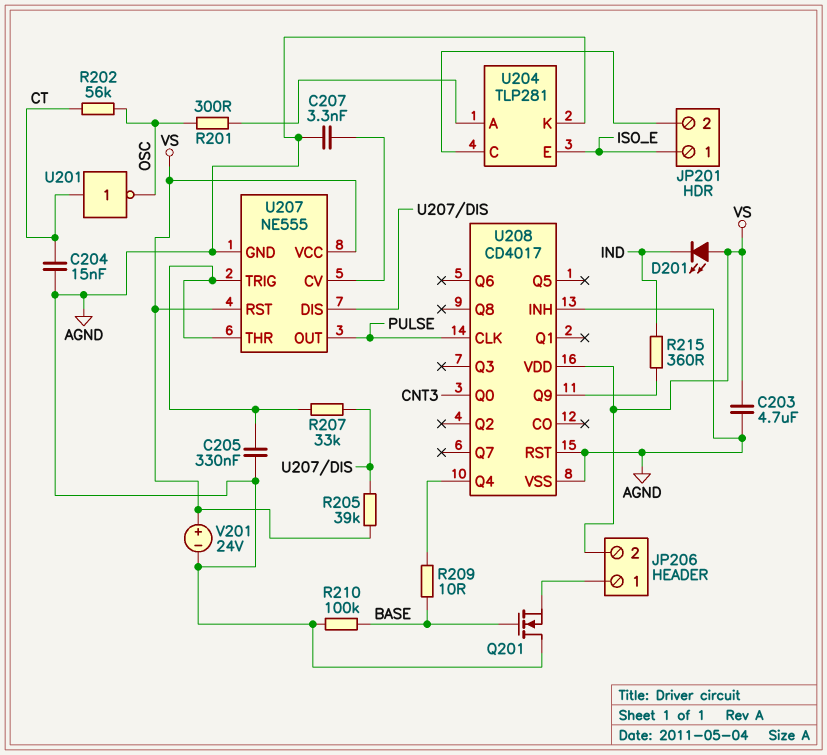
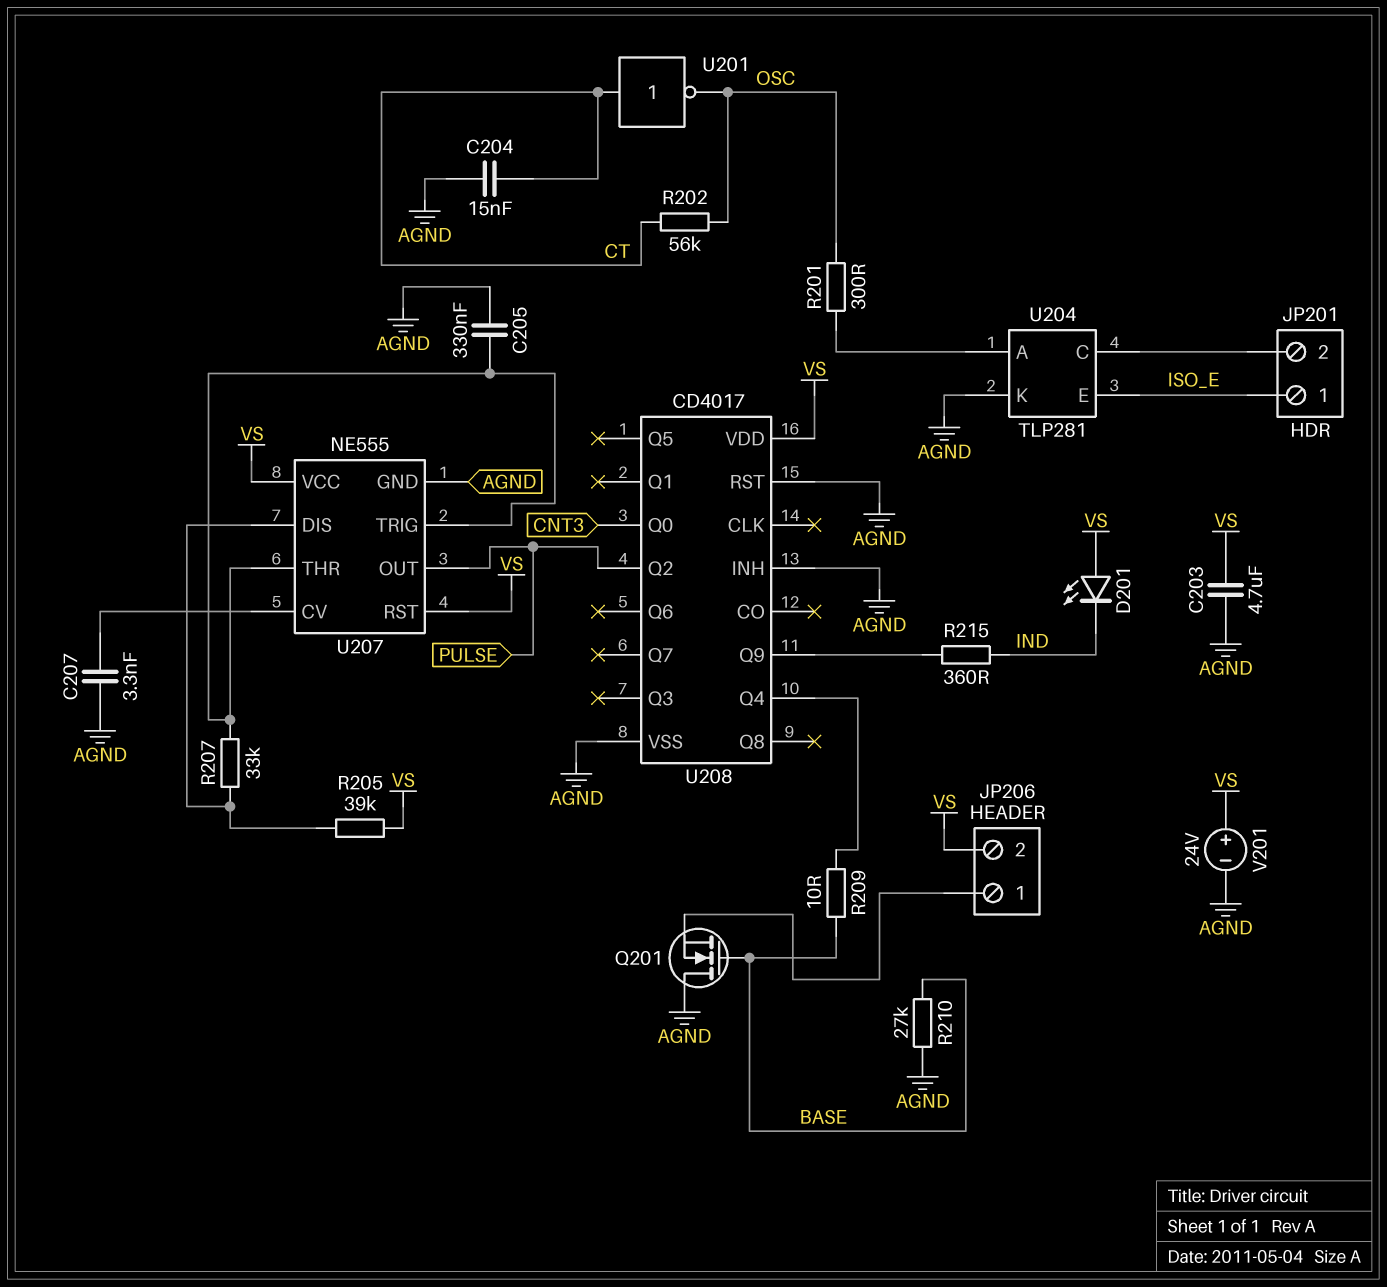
R210: 100k (AGND, BASE) -> 27k (AGND, BASE)
U208 pin CLK: PULSE -> none
U208 pin Q2: none -> PULSE

